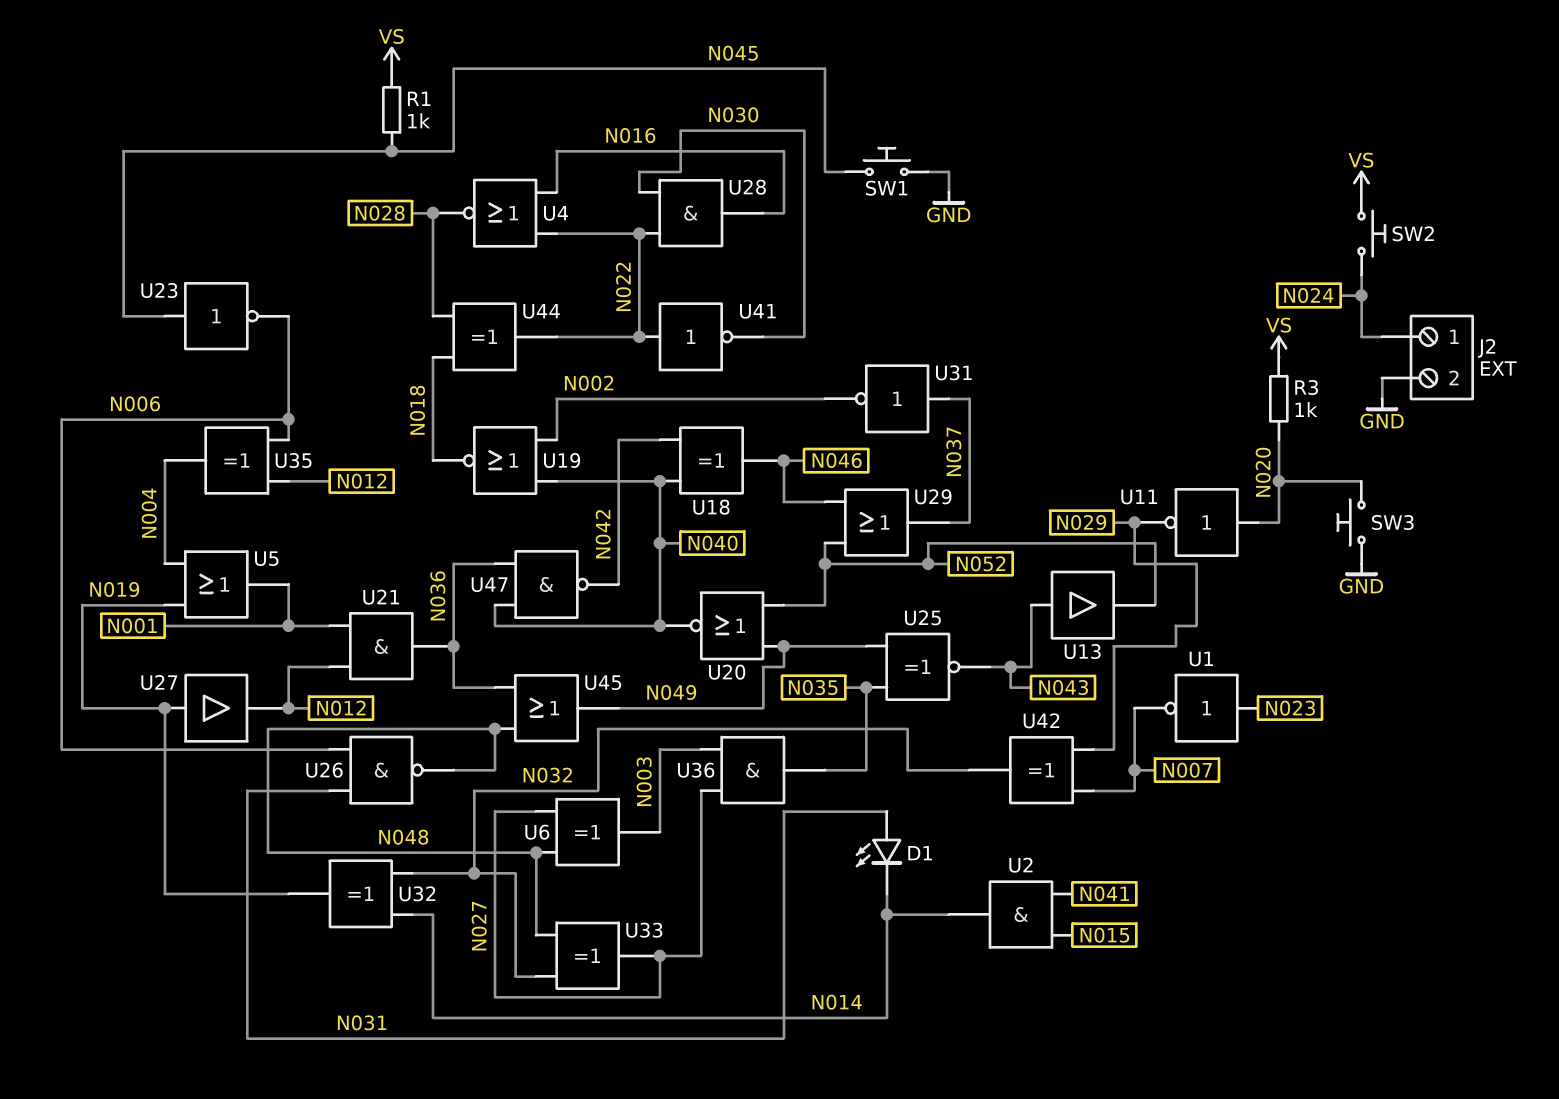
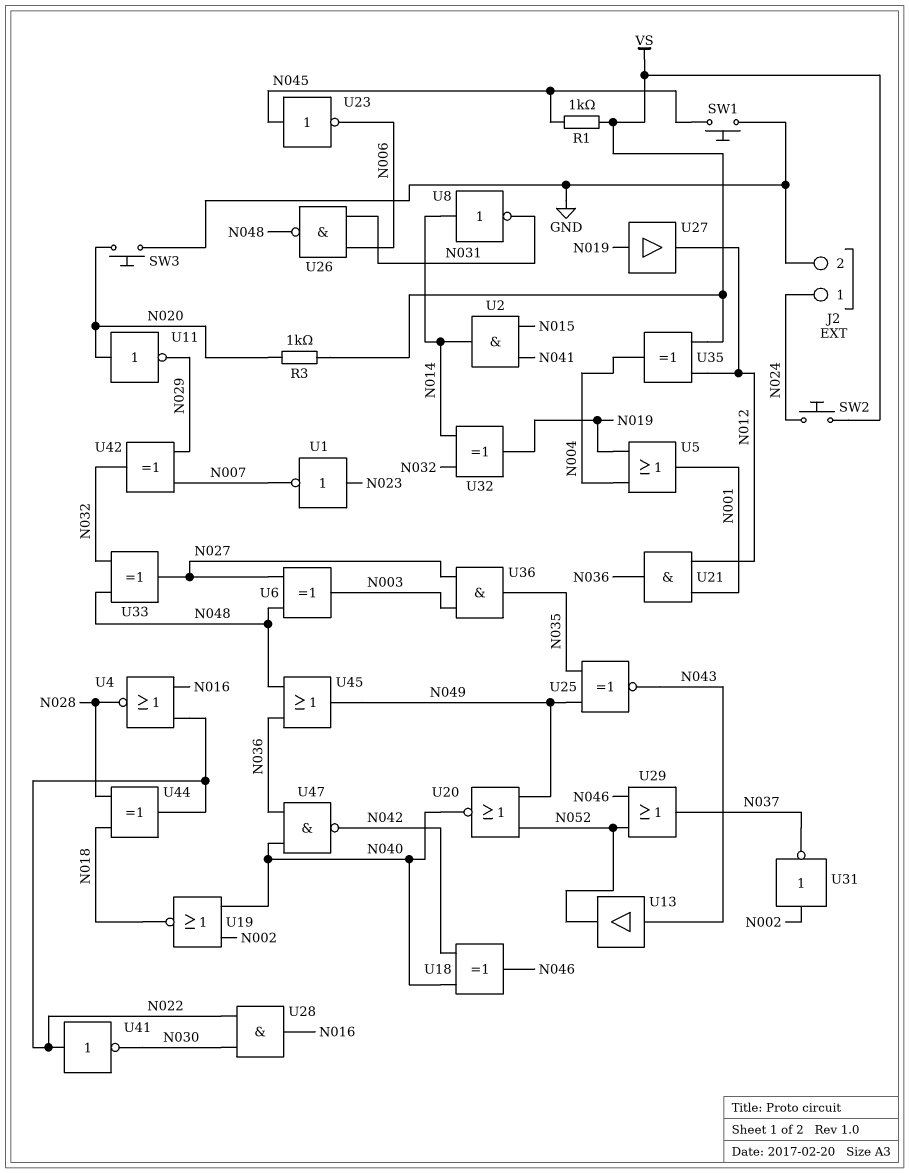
D1: LED (A N031, K N014) -> none
U8: none -> NOT (in N014, out N031)
U31: NOT (in N037, out N002) -> NOT (in N002, out N037)
U35: XOR (in N006, in N012, out N004) -> XOR (in N012, in VS, out N004)

